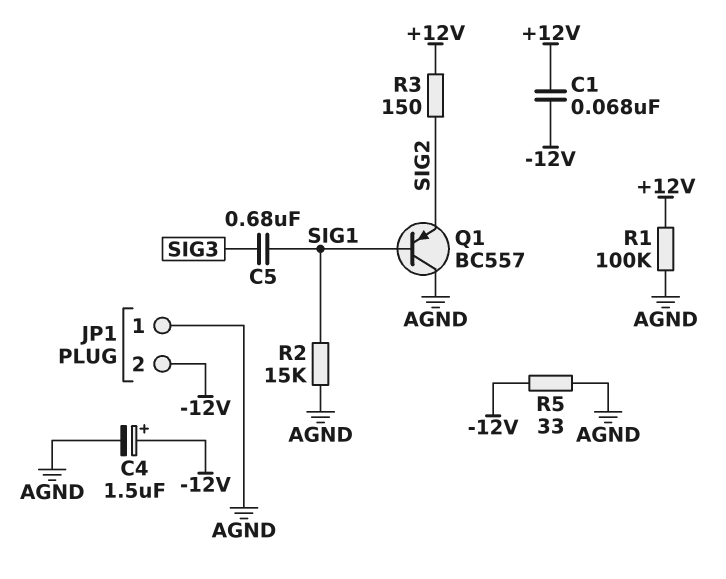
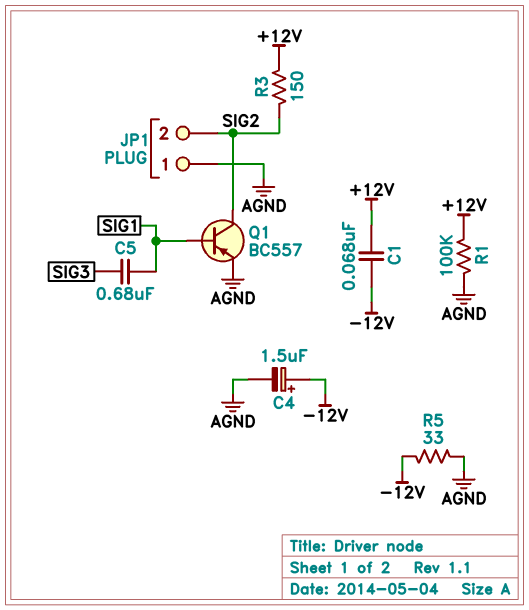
JP1 pin 2: -12V -> SIG2
Q1: PNP BC557 (B SIG1, C AGND, E SIG2) -> PNP BC557 (B SIG1, C SIG2, E AGND)
R2: 15k (AGND, SIG1) -> none

